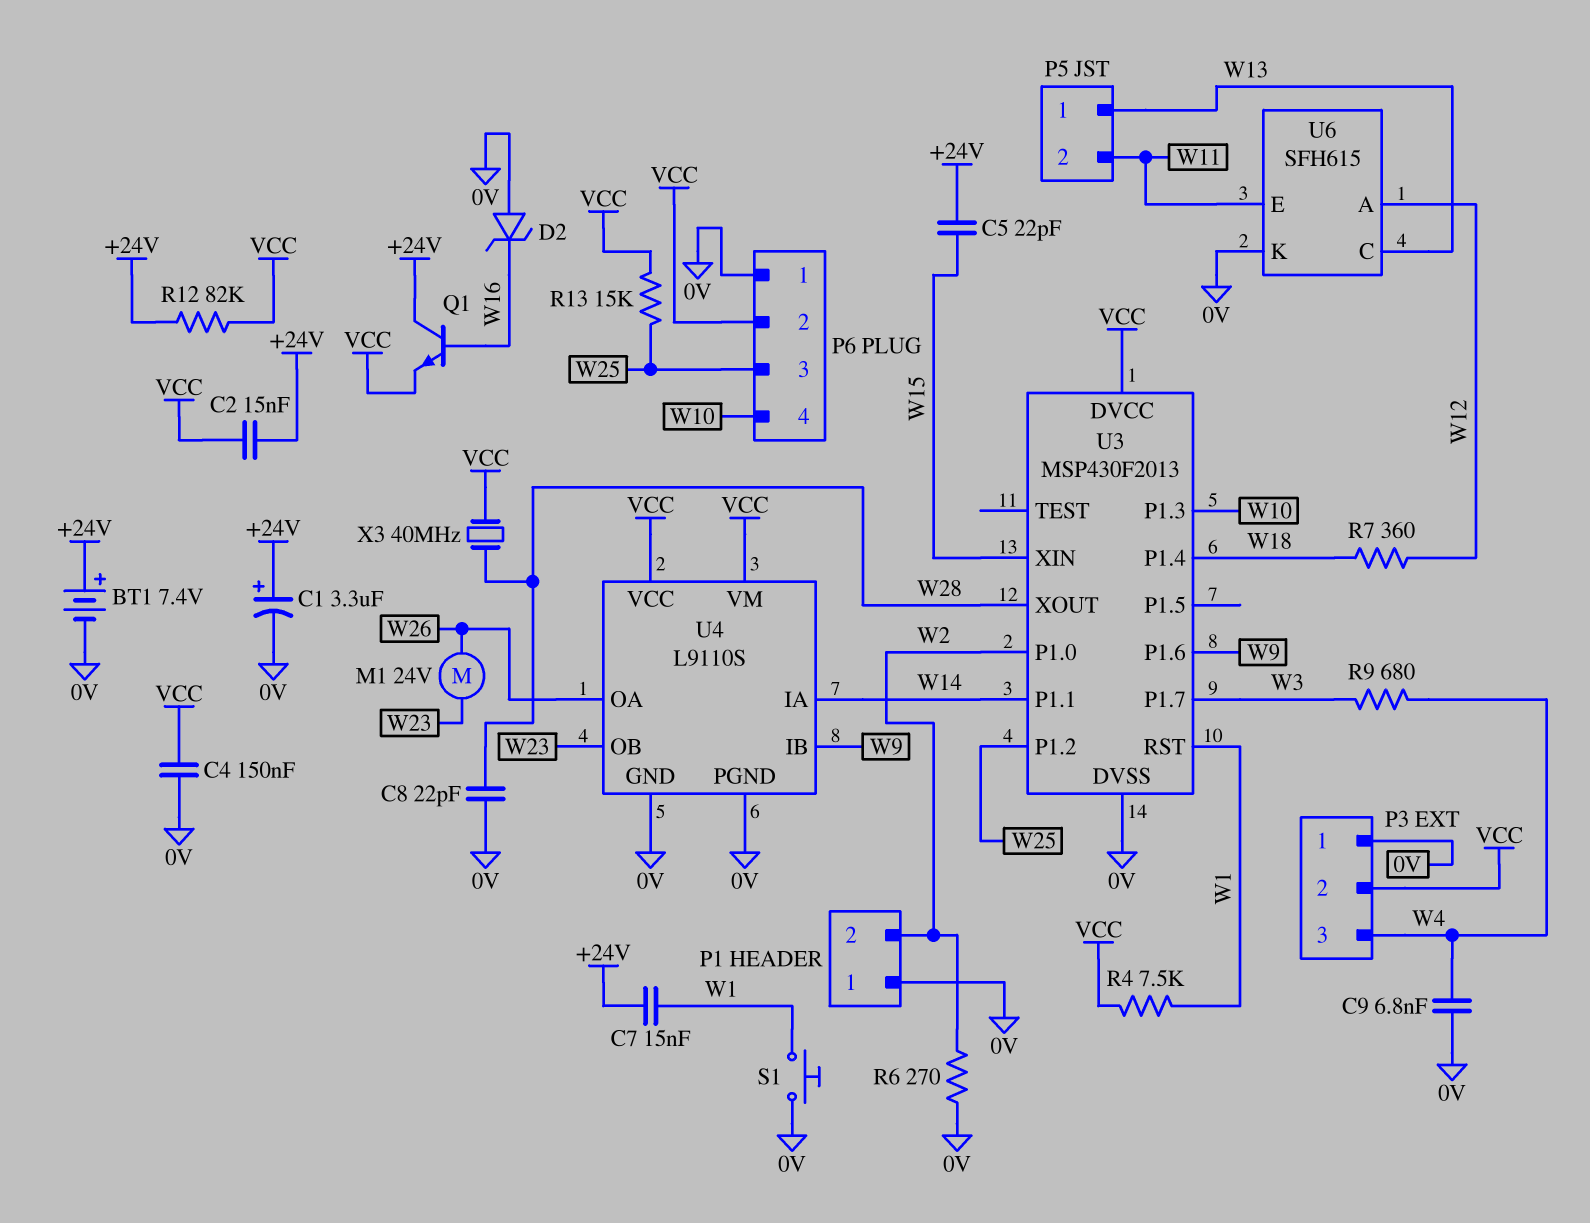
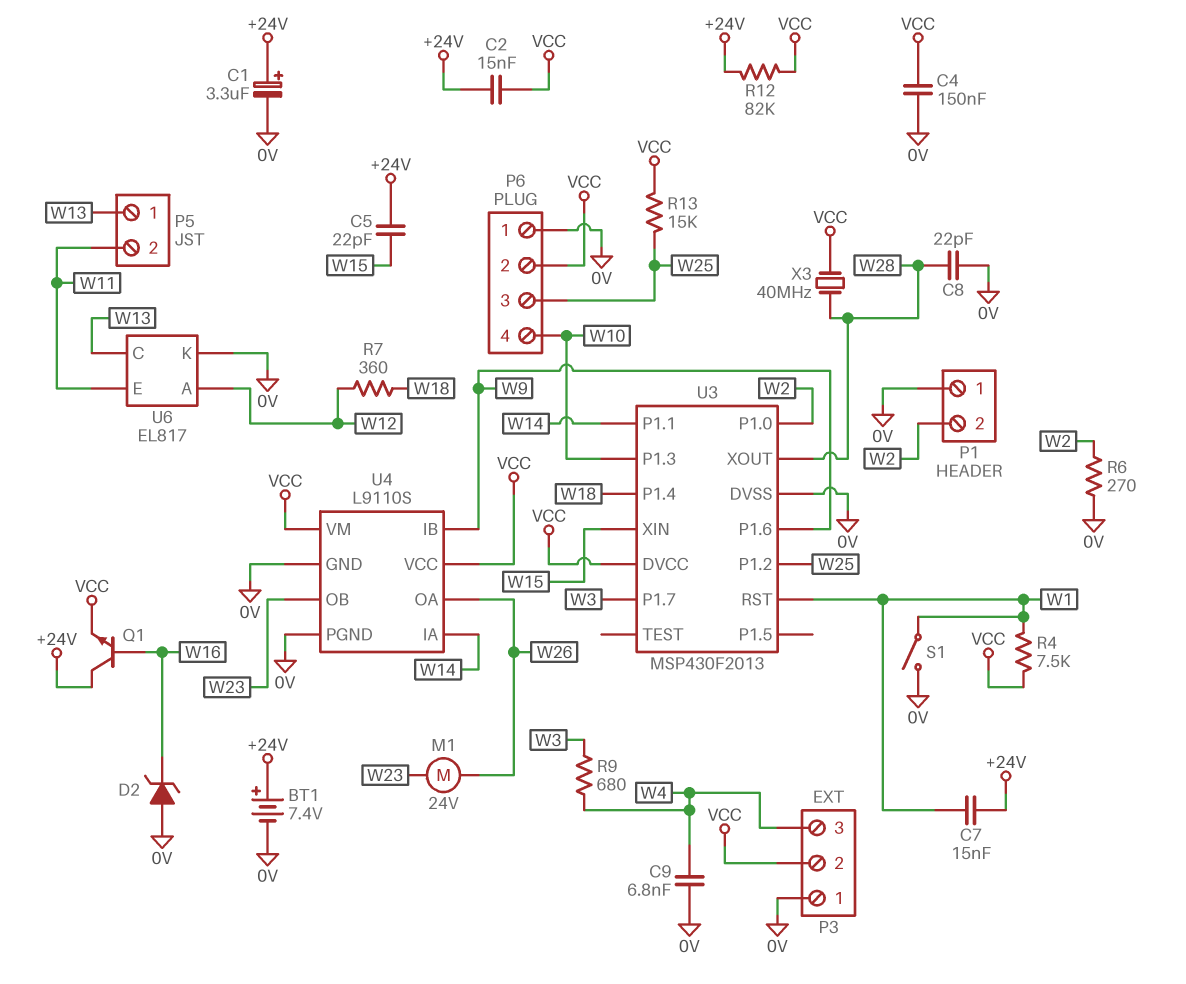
S1: button (0V, W1) -> switch (0V, W1)
U6: SFH615 -> EL817

